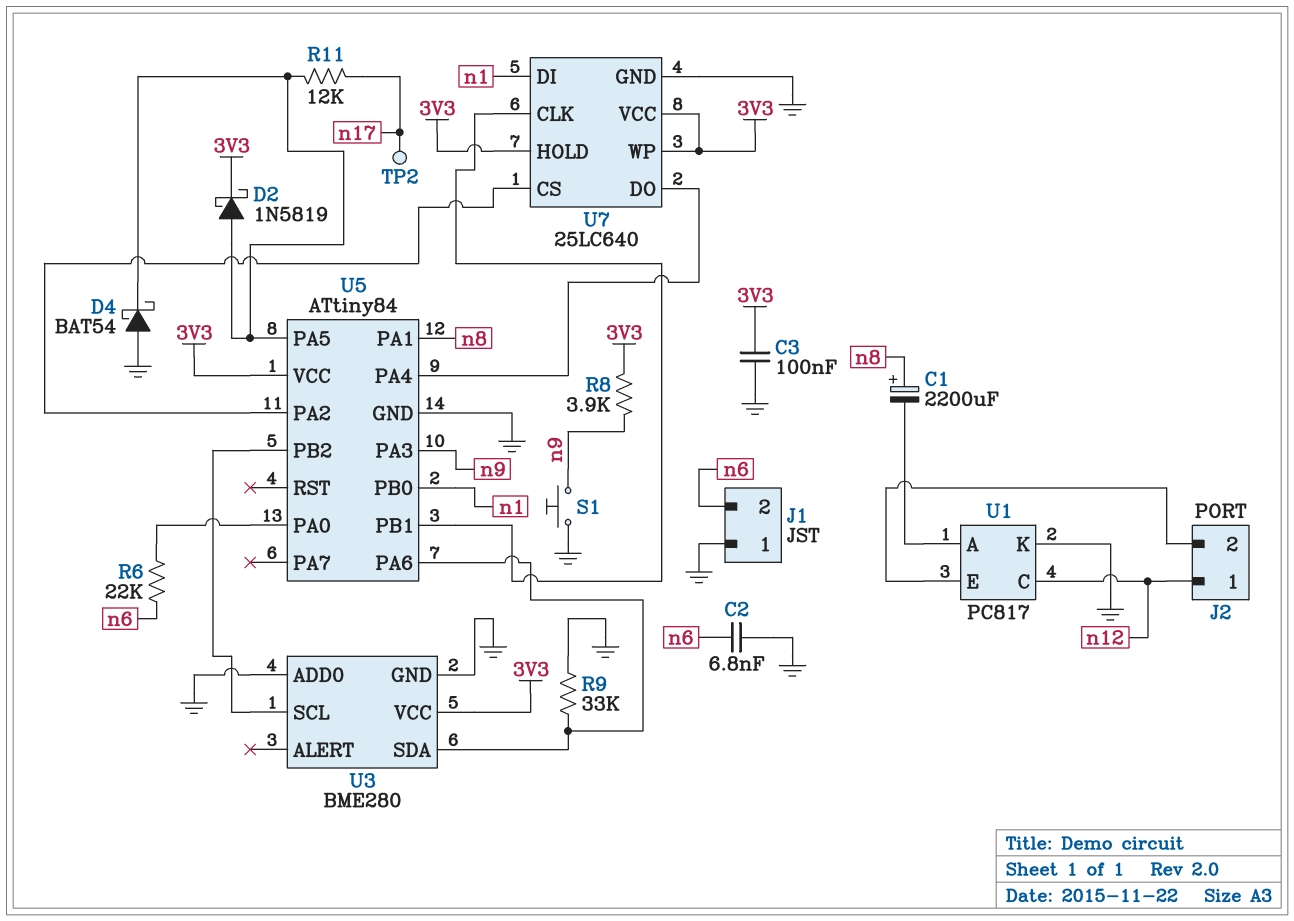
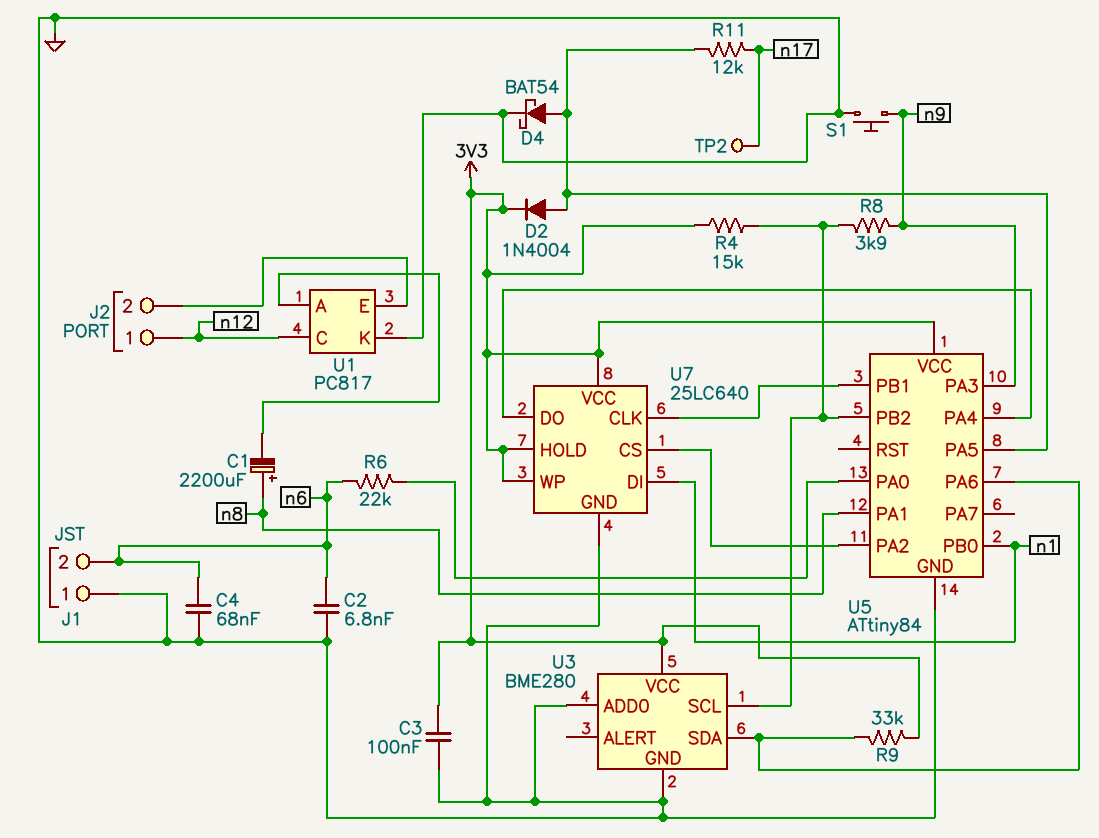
C4: none -> 68nF (GND, n6)
D2: schottky 1N5819 (A U5/PA5, K 3V3) -> diode 1N4004 (A U5/PA5, K 3V3)
D4: schottky BAT54 (A GND, K U5/PA5) -> schottky BAT54 (A U5/PA5, K GND)
R4: none -> 15k (3V3, U3/SCL)
R8: 3.9k (3V3, n9) -> 3.9k (U3/SCL, n9)
R9: 33k (GND, U3/SDA) -> 33k (3V3, U3/SDA)

